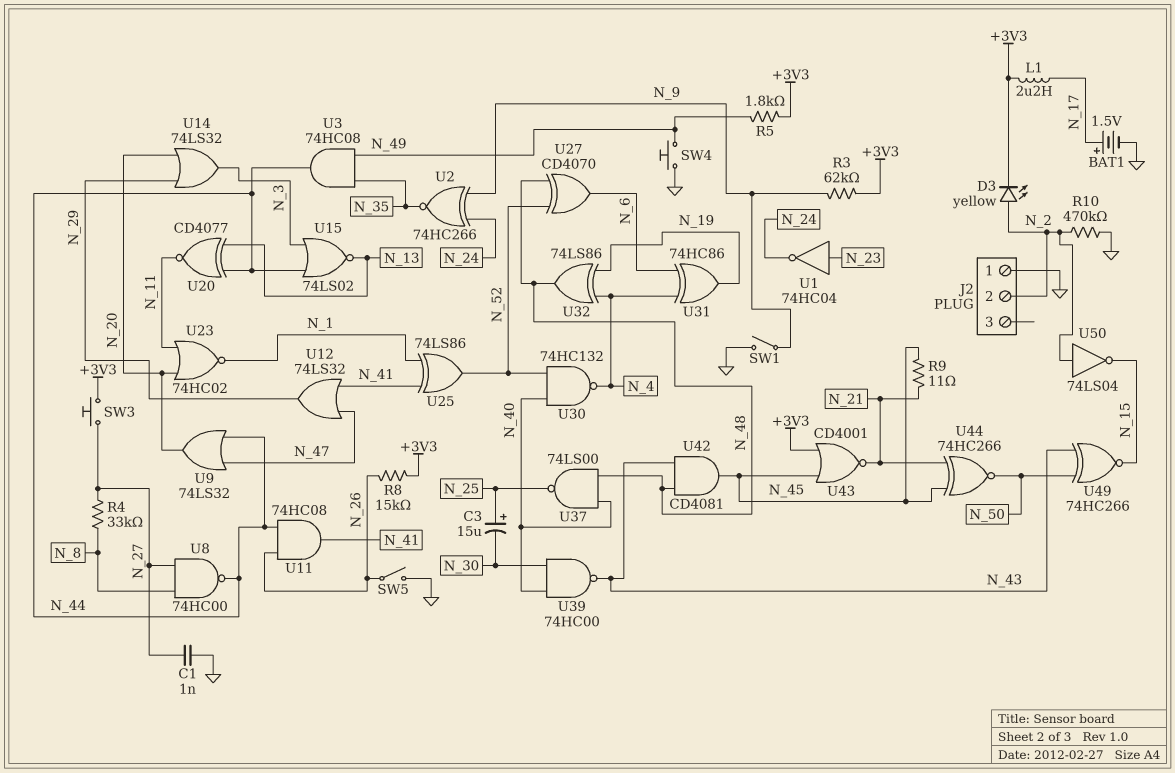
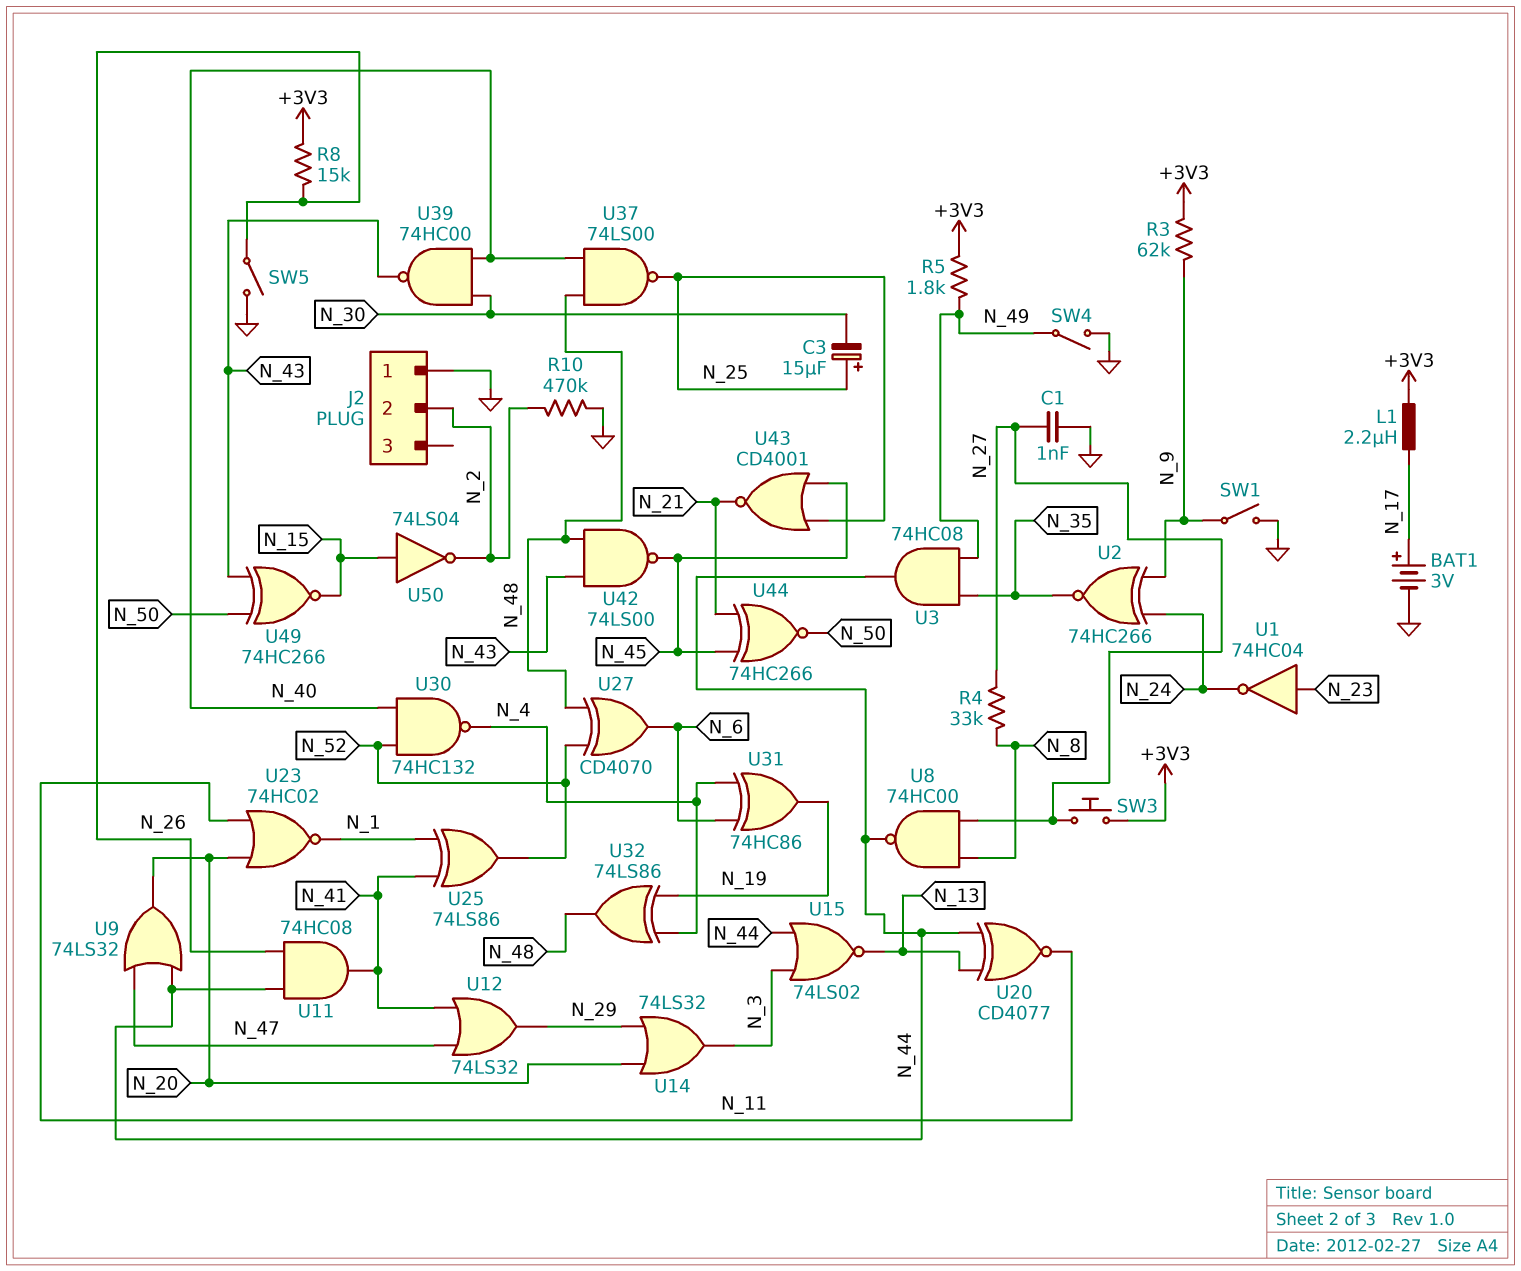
BAT1: 1.5V (plus N_17, minus GND) -> 3V (plus N_17, minus GND)
D3: LED yellow (A N_2, K +3V3) -> none
R9: 11 (N_21, N_45) -> none
SW4: button (GND, N_49) -> switch (GND, N_49)
U42: AND CD4081 (in N_43, in N_48, out N_45) -> NAND 74LS00 (in N_43, in N_48, out N_45)
U43: NOR CD4001 (in +3V3, in N_45, out N_21) -> NOR CD4001 (in N_25, in N_45, out N_21)
U50: NOT 74LS04 (in N_2, out N_15) -> NOT 74LS04 (in N_15, out N_2)

